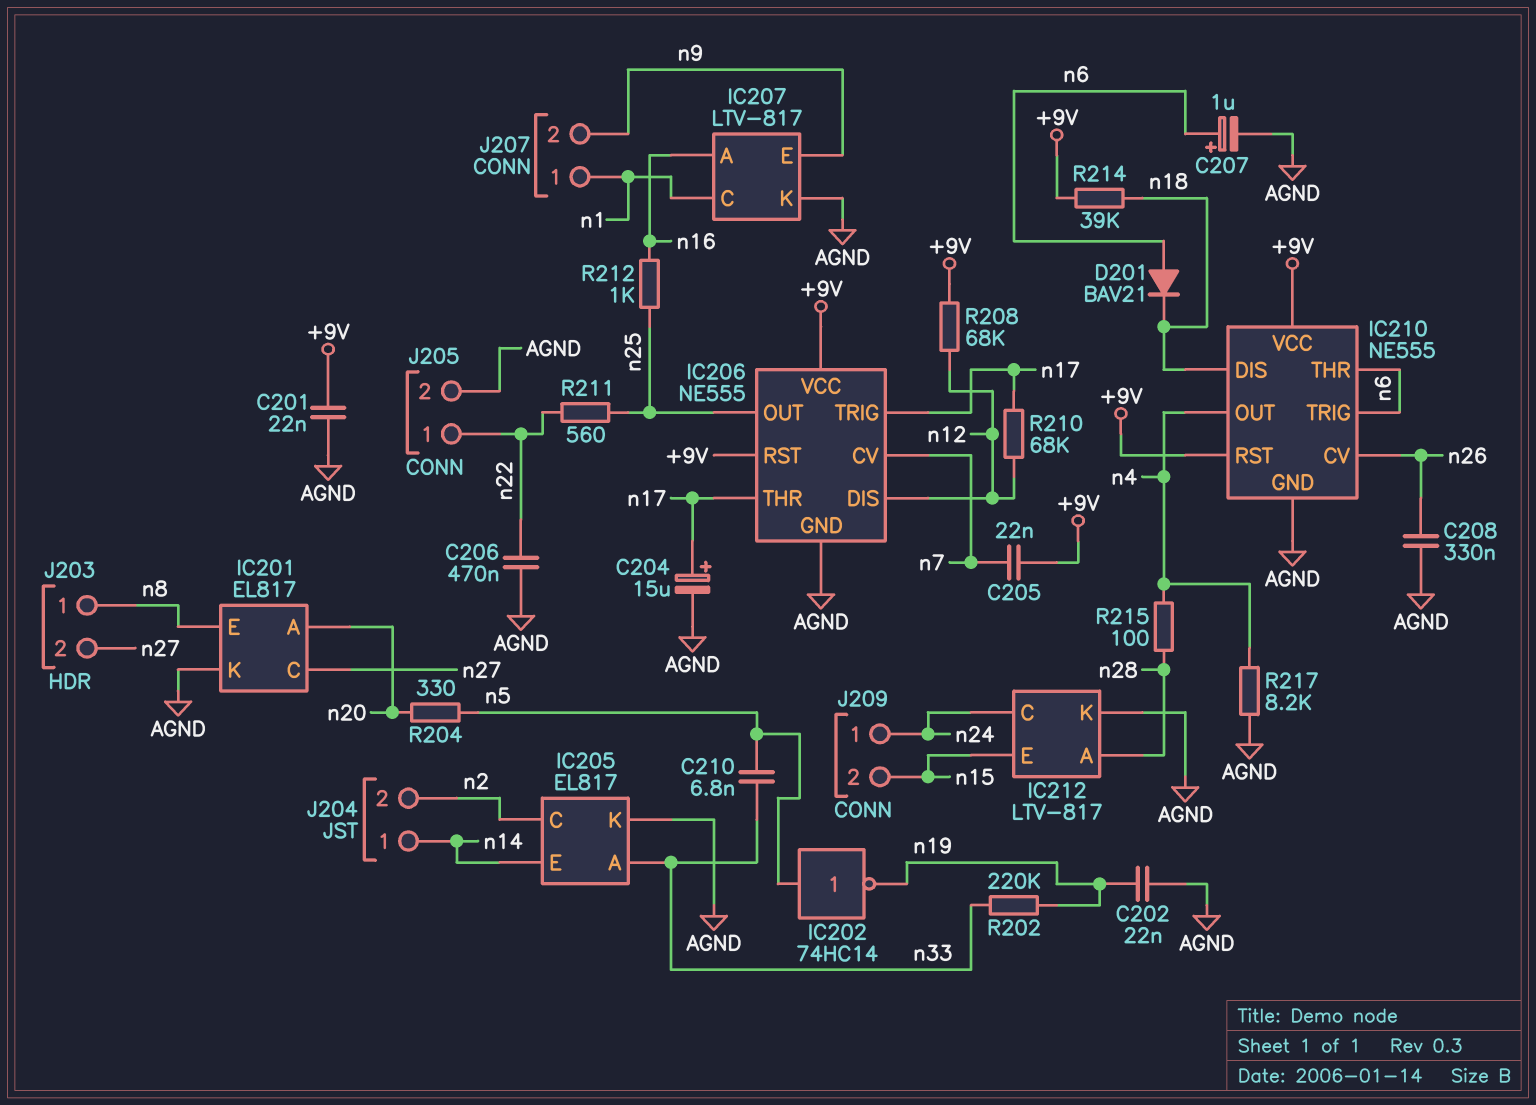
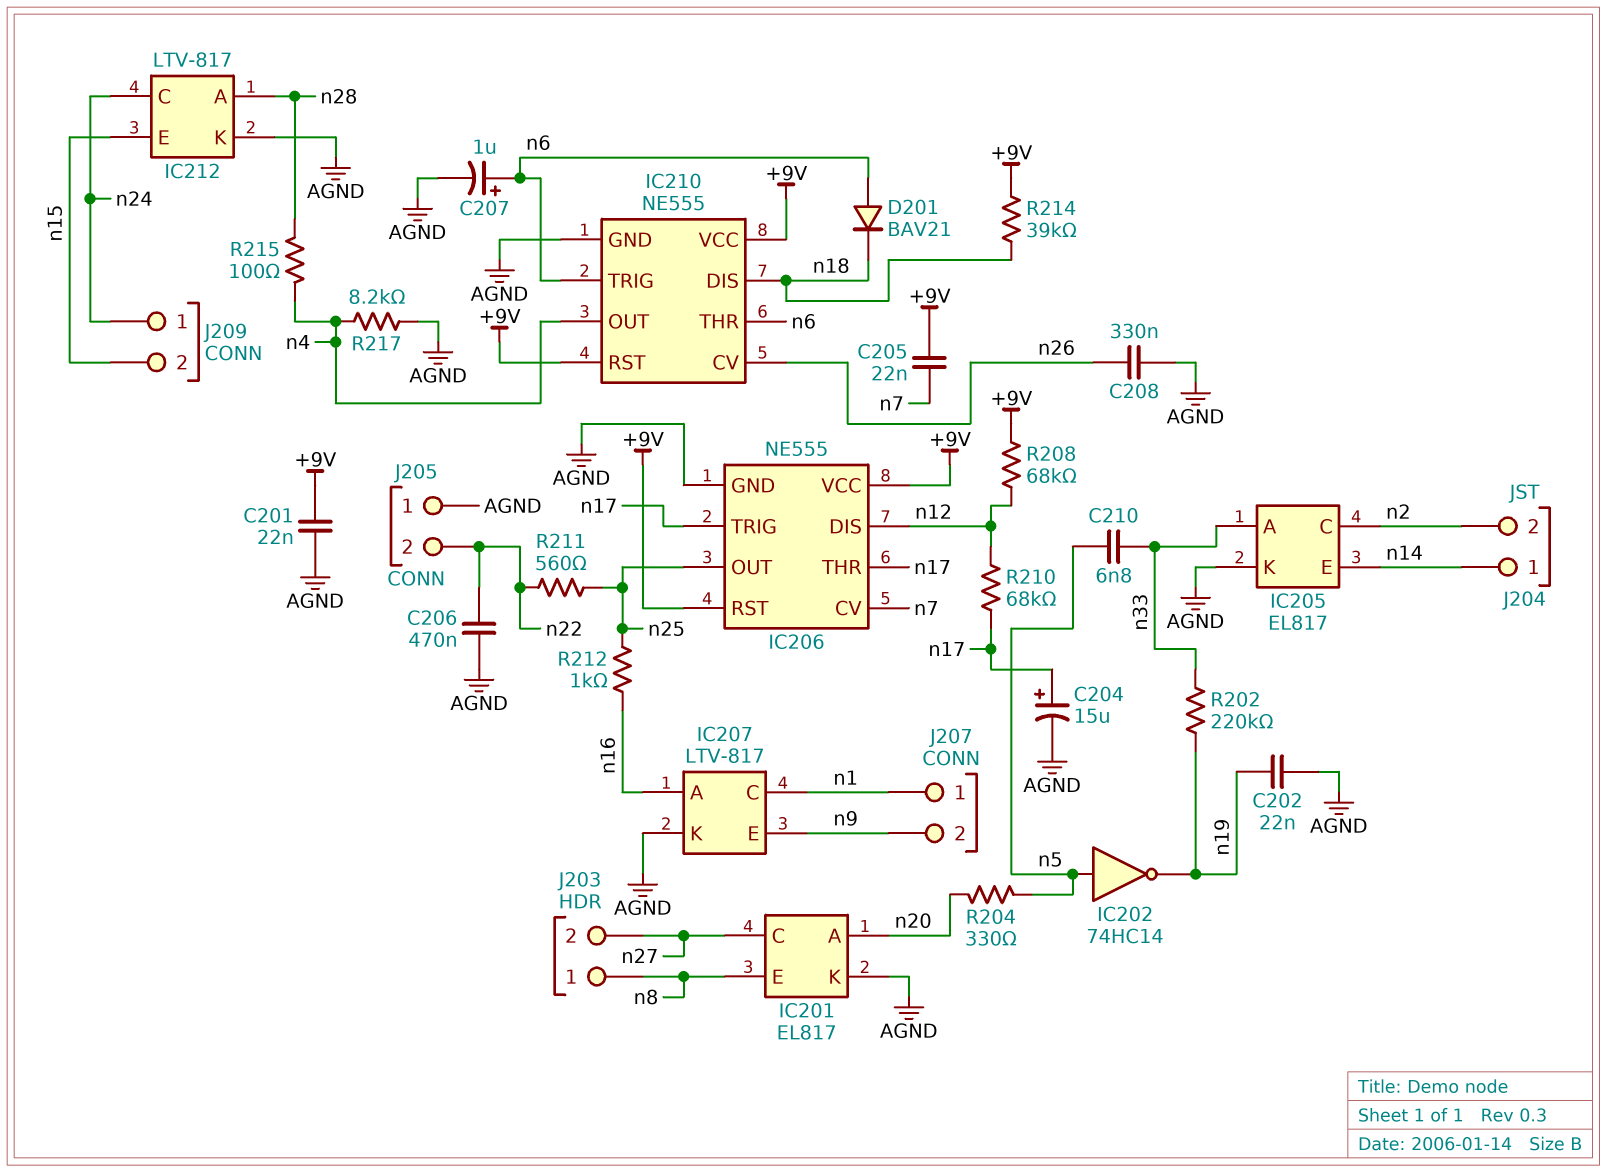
J205 pin 1: n22 -> AGND
J205 pin 2: AGND -> n22

